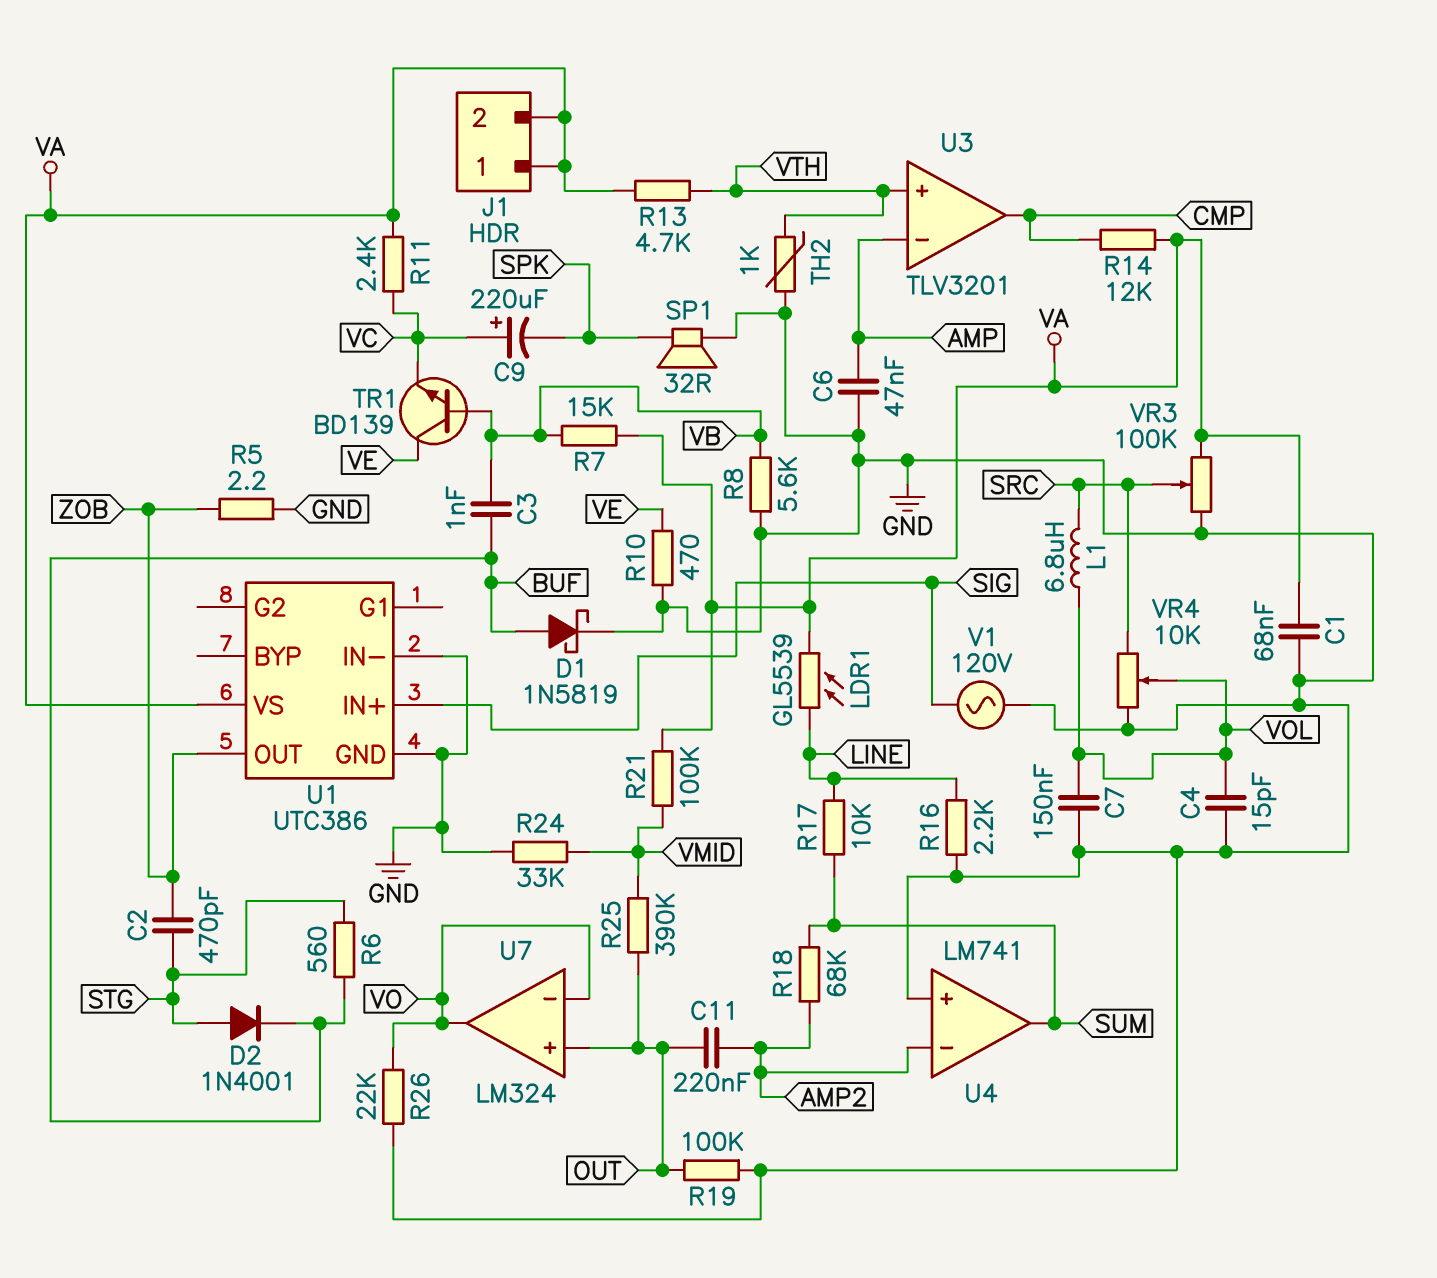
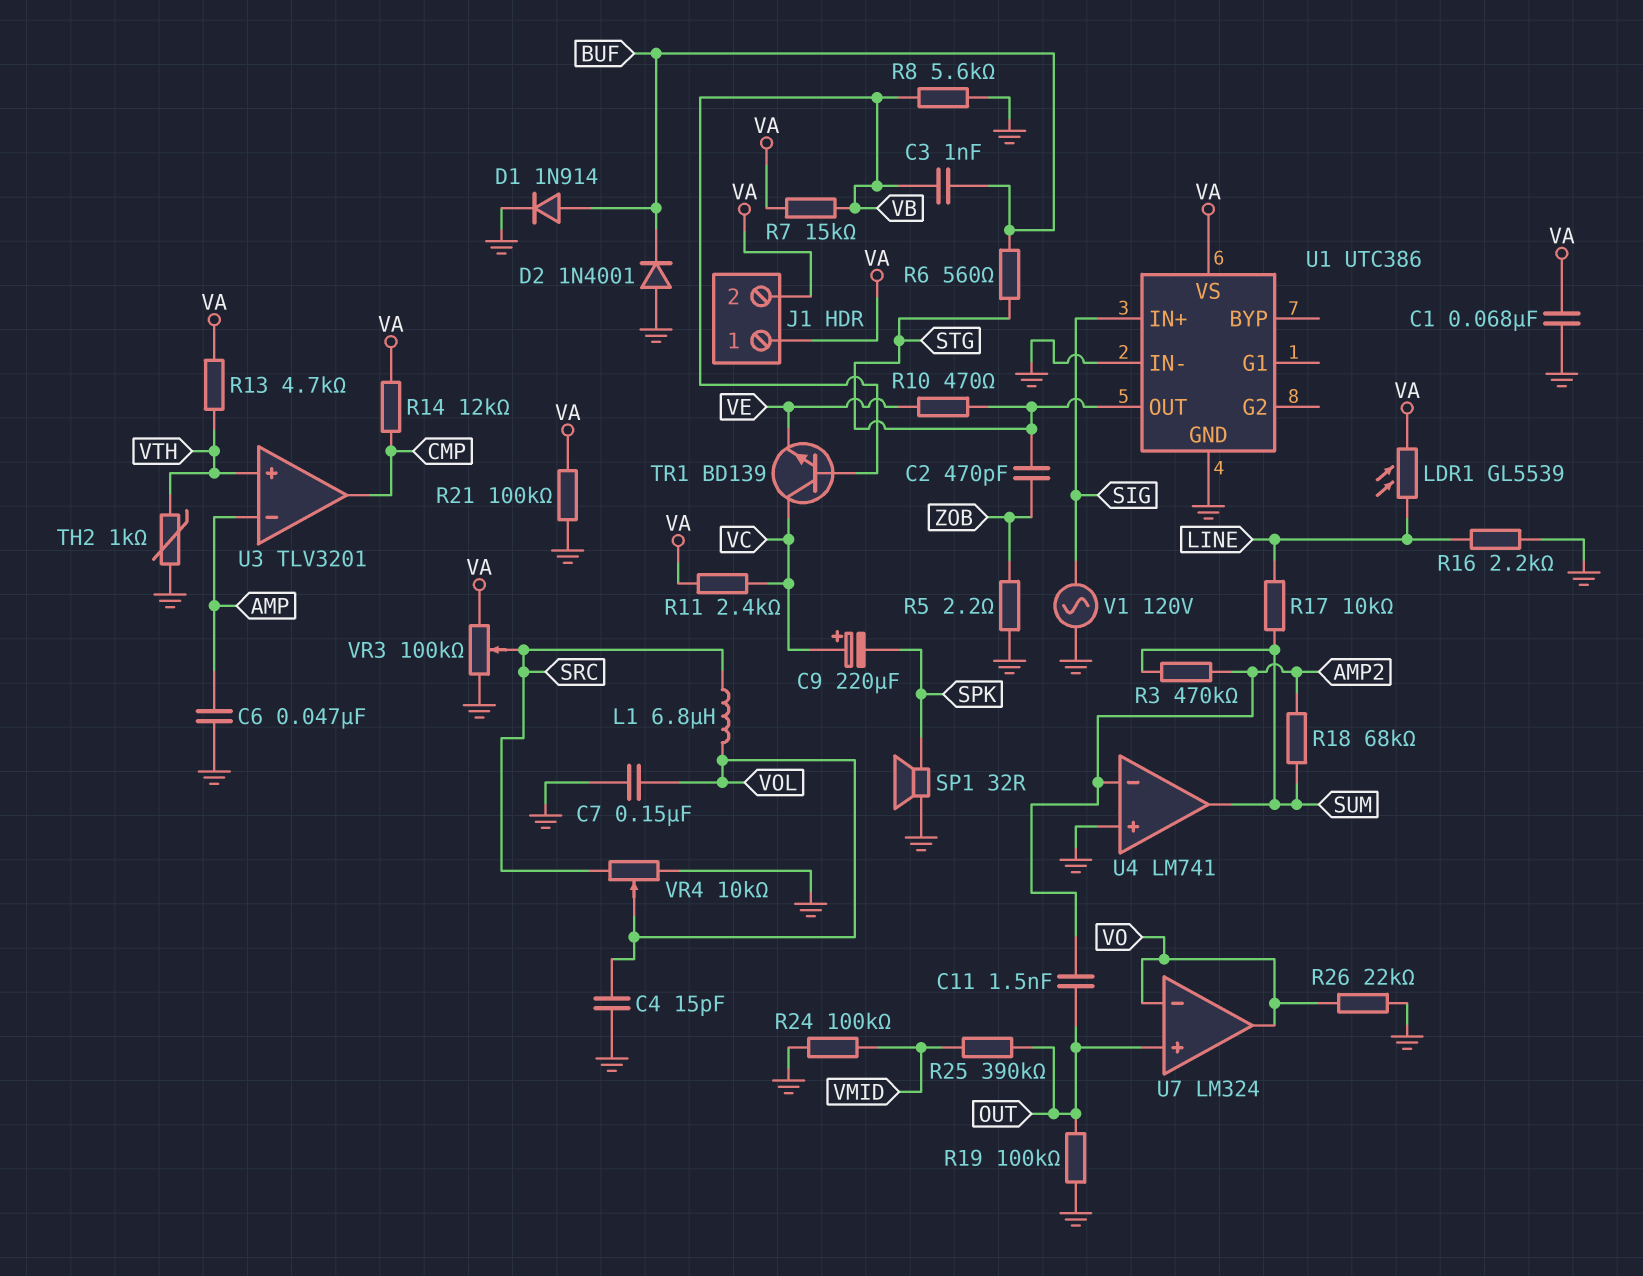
C11: 220nF (AMP2, OUT) -> 1.5nF (AMP2, OUT)
D1: schottky 1N5819 (A BUF, K GND) -> diode 1N914 (A BUF, K GND)
D2: diode 1N4001 (A STG, K BUF) -> diode 1N4001 (A GND, K BUF)
R3: none -> 470k (AMP2, SUM)
R10: 470 (GND, VE) -> 470 (STG, VE)
R21: 100k (VA, VMID) -> 100k (GND, VA)
R24: 33k (GND, VMID) -> 100k (GND, VMID)
TR1: NPN BD139 (B VB, C VE, E VC) -> NPN BD139 (B VB, C VC, E VE)
U1 pin OUT: ZOB -> STG

